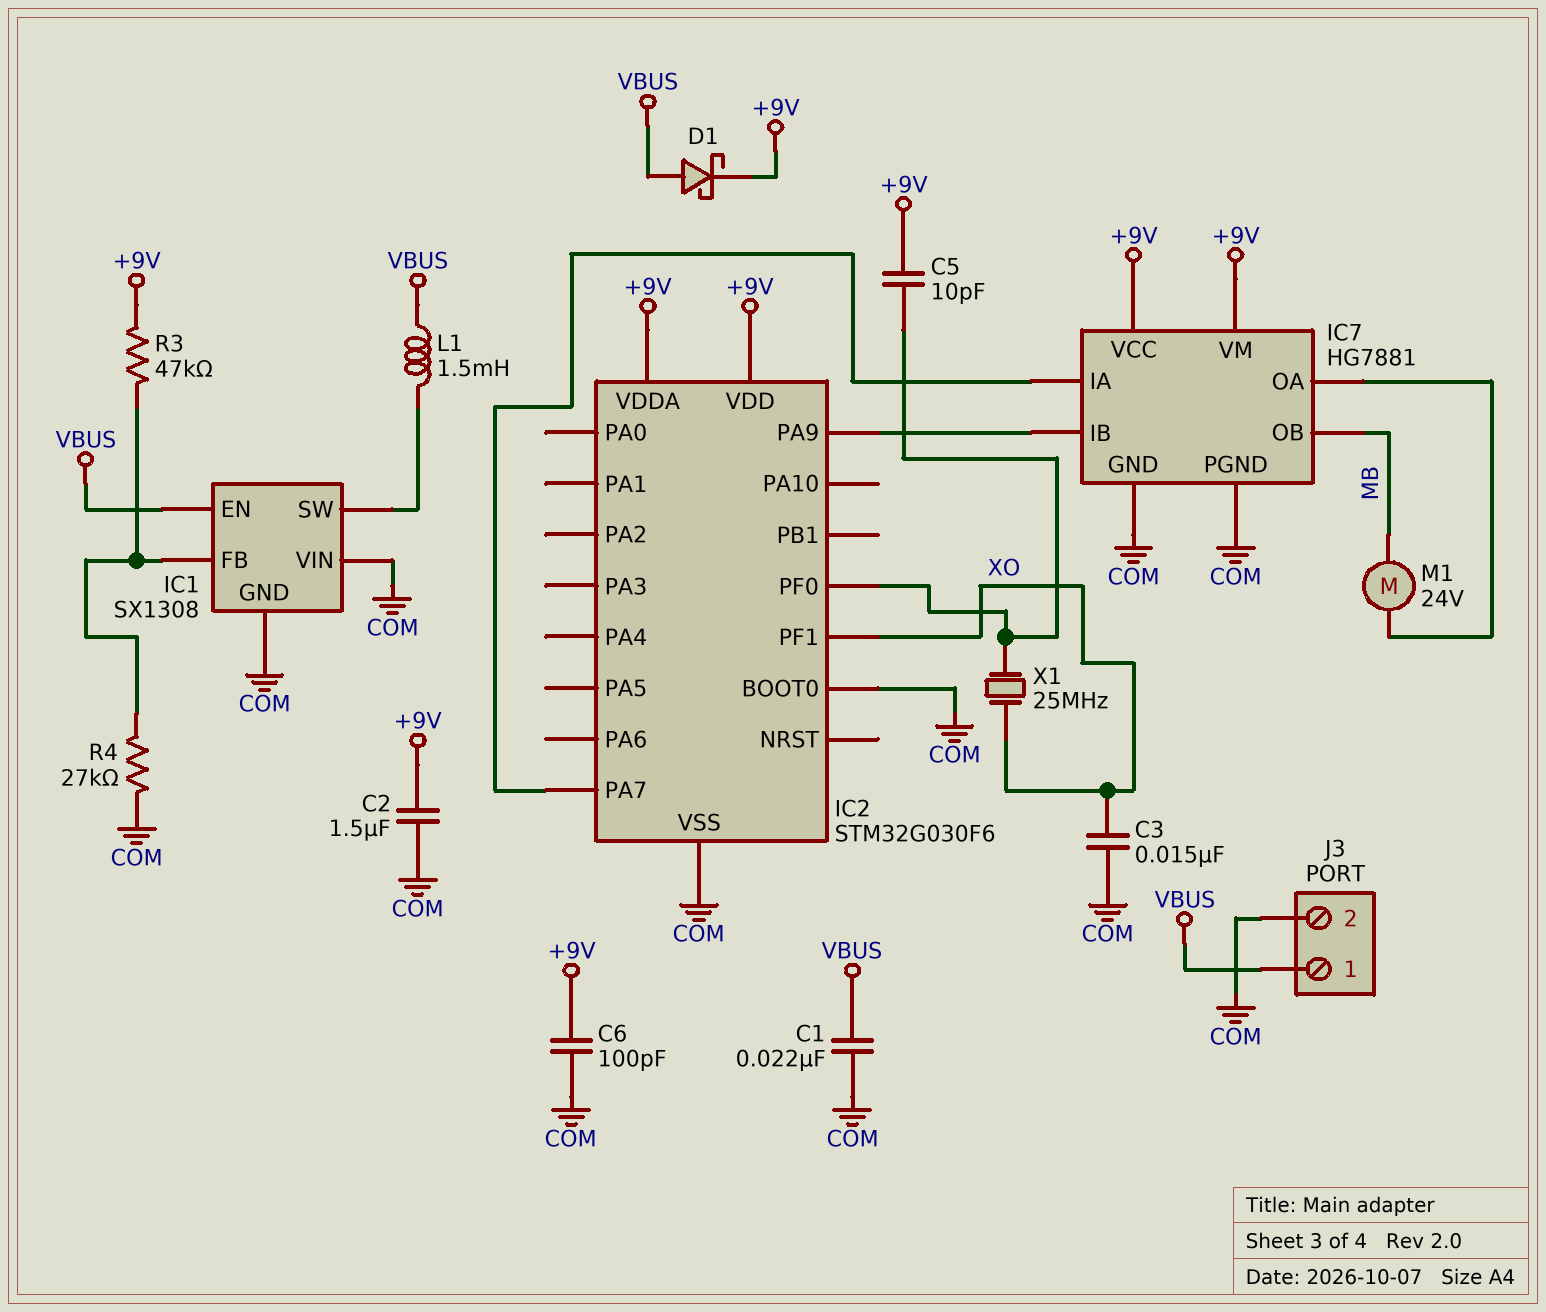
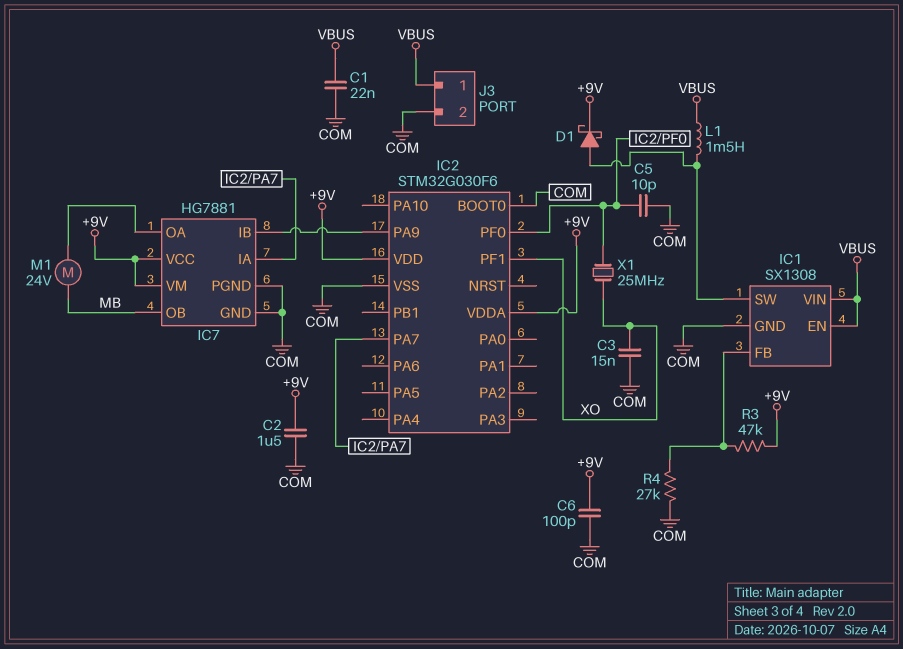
C5: 10pF (+9V, IC2/PF0) -> 10pF (COM, IC2/PF0)
D1: schottky (A VBUS, K +9V) -> schottky (A IC1/SW, K +9V)
IC1 pin VIN: COM -> VBUS

